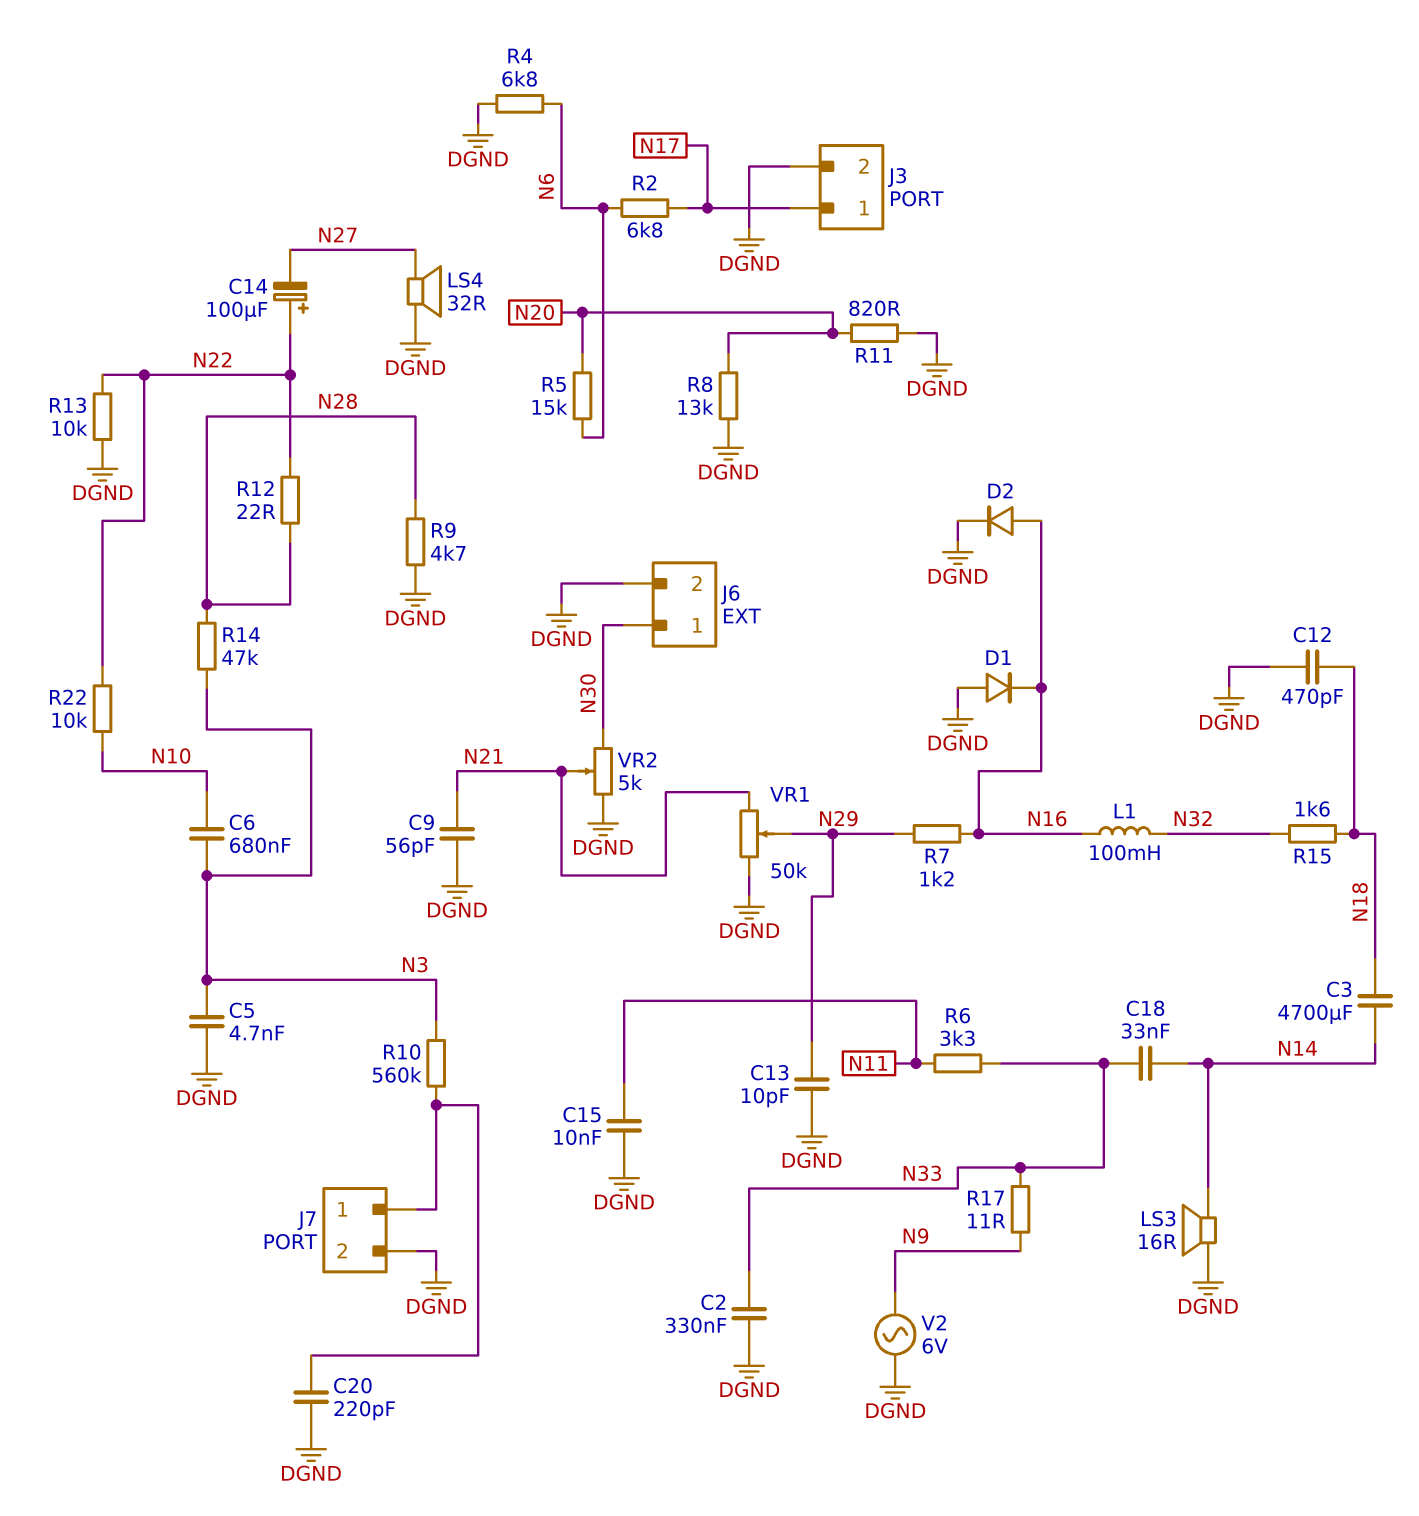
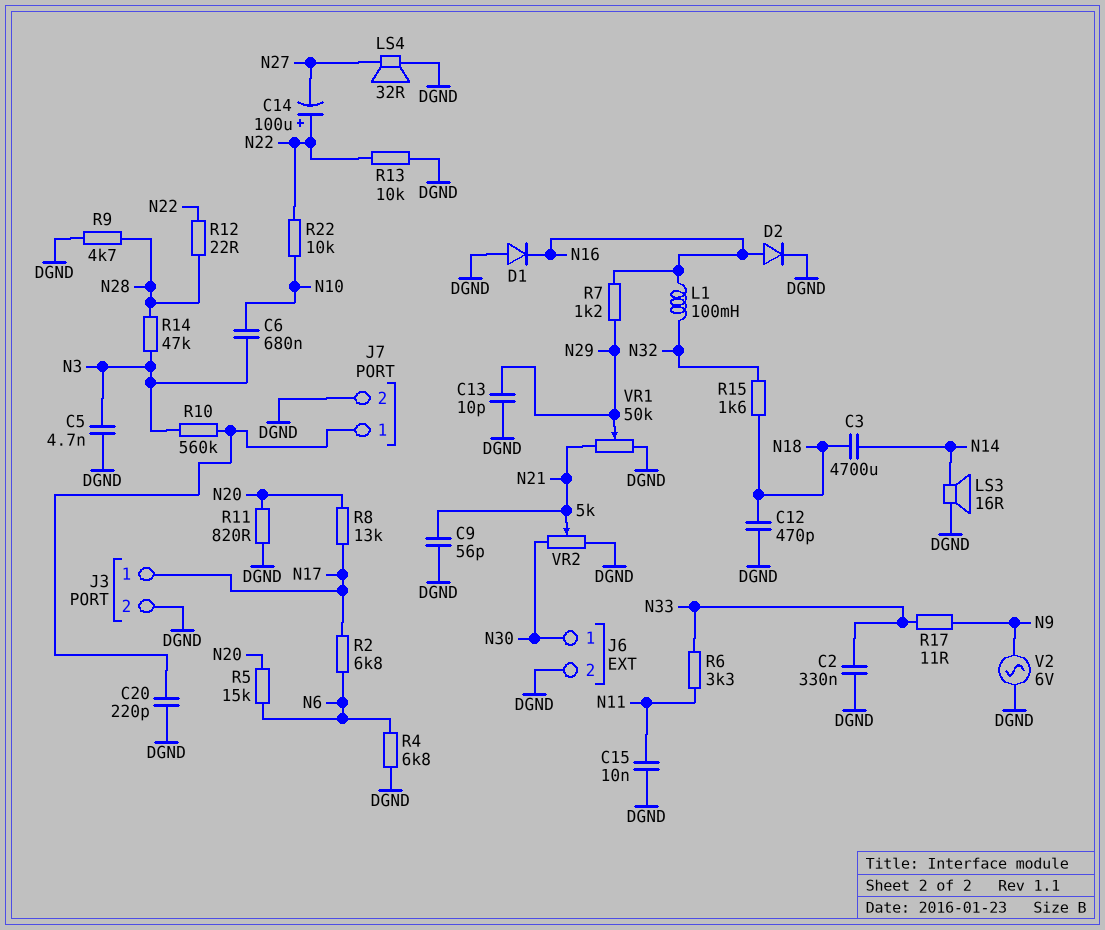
C18: 33nF (N14, N33) -> none
R8: 13k (DGND, N20) -> 13k (N17, N20)

